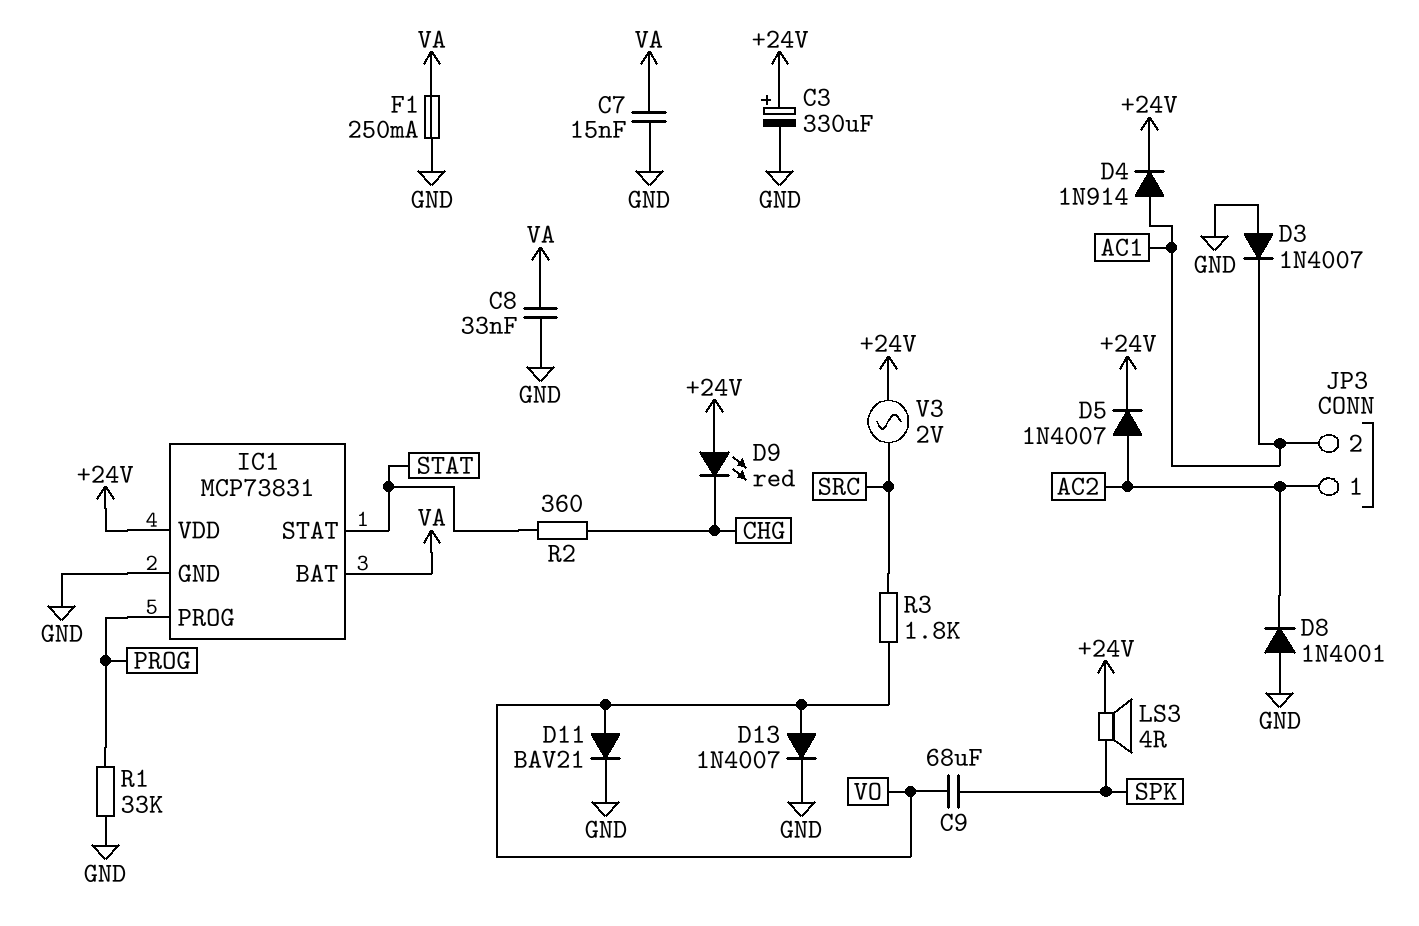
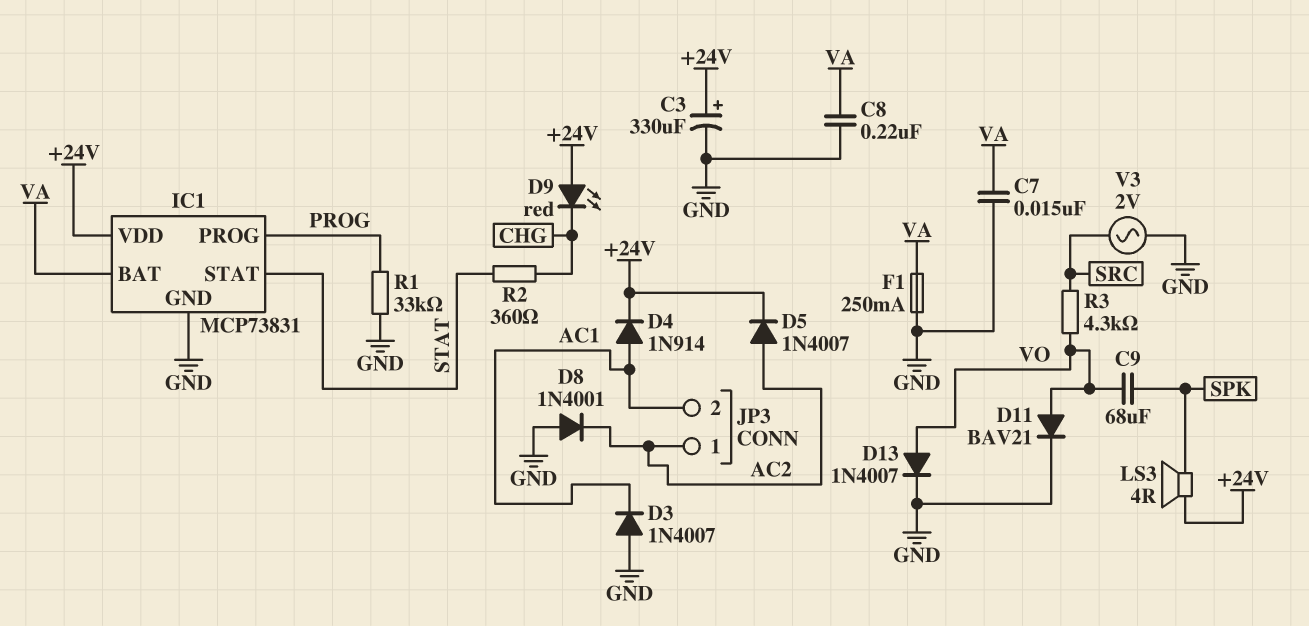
C8: 33nF (GND, VA) -> 220nF (GND, VA)
R3: 1.8k (SRC, VO) -> 4.3k (SRC, VO)
V3: AC 2V (+24V, SRC) -> AC 2V (GND, SRC)

